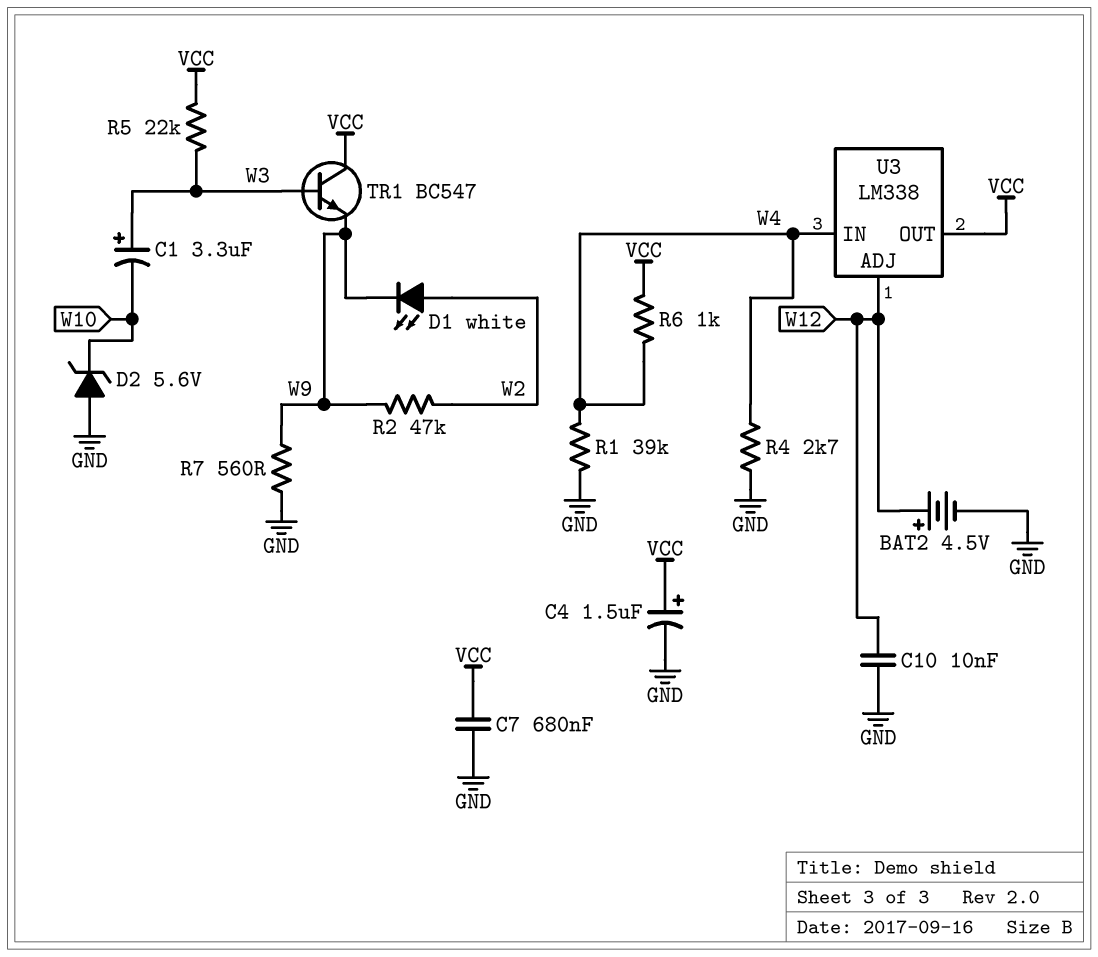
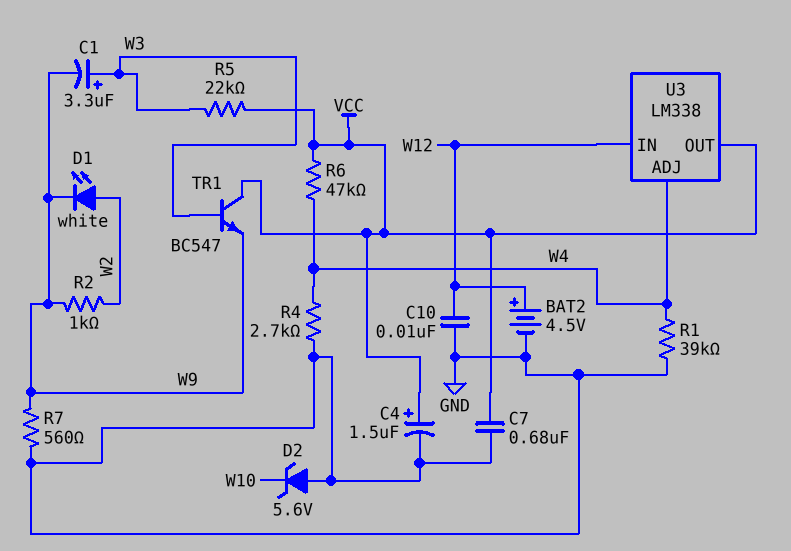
C1: 3.3uF (plus W3, minus W10) -> 3.3uF (plus W3, minus W9)
R2: 47k (W2, W9) -> 1k (W2, W9)
R6: 1k (VCC, W4) -> 47k (VCC, W4)
U3 pin ADJ: W12 -> W4
U3 pin IN: W4 -> W12

